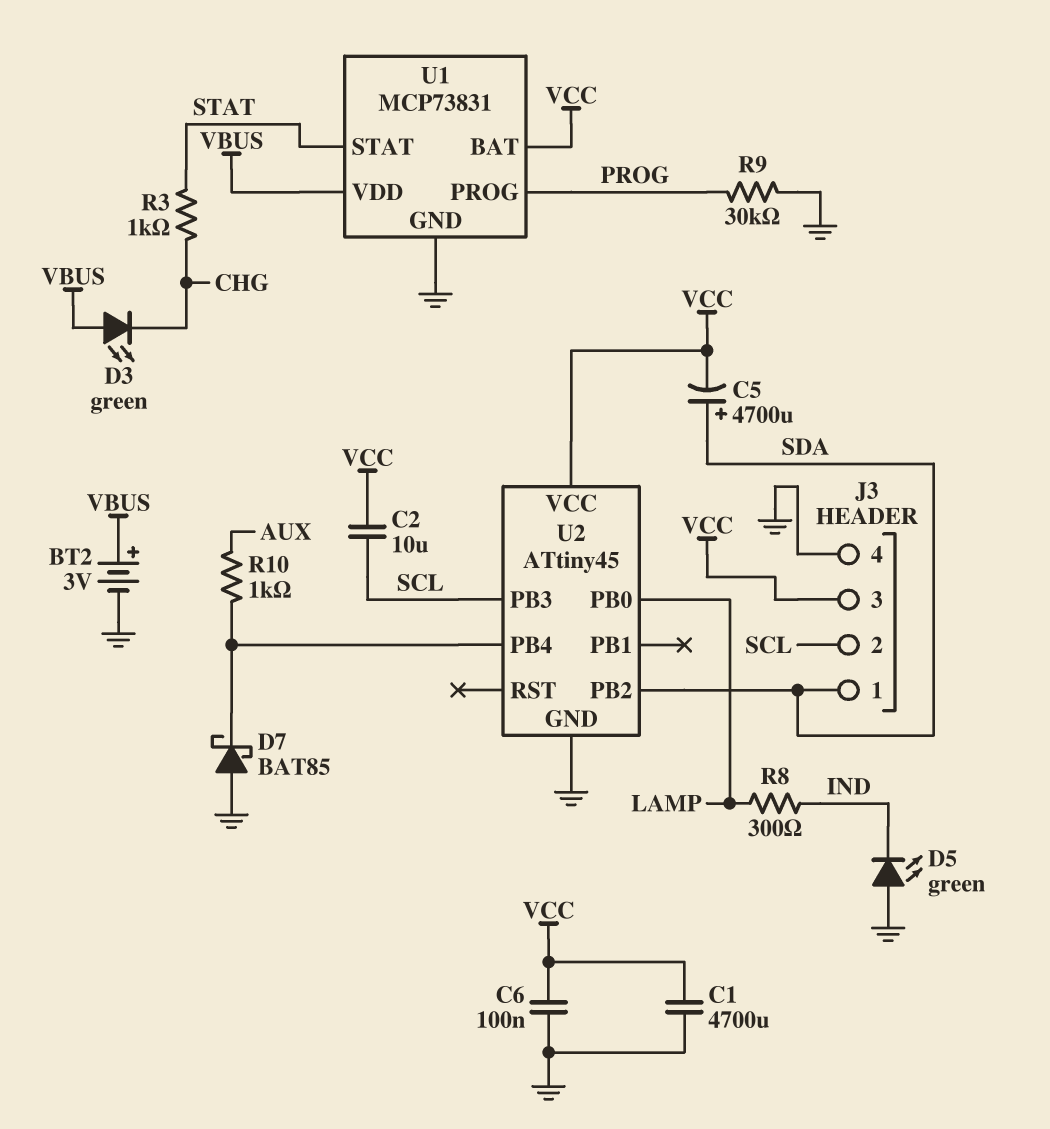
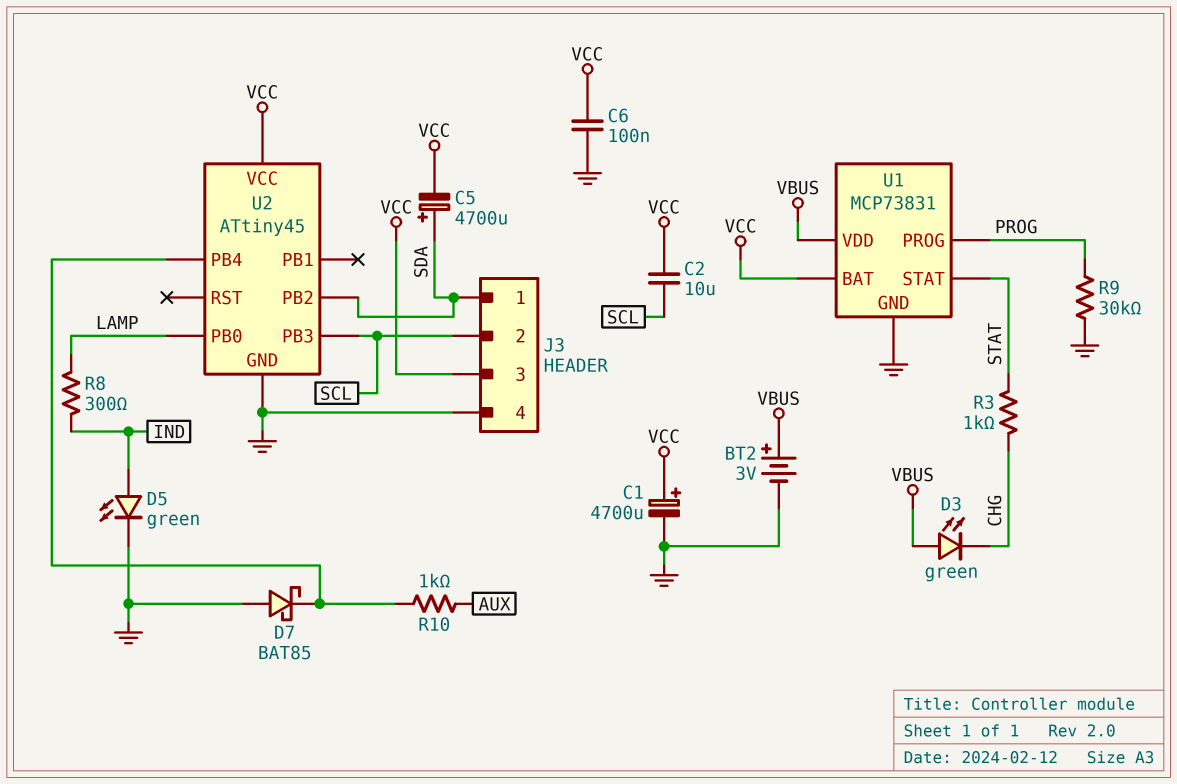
C1: 4700uF (GND, VCC) -> 4700uF (plus VCC, minus GND)
D5: LED green (A GND, K IND) -> LED green (A IND, K GND)

